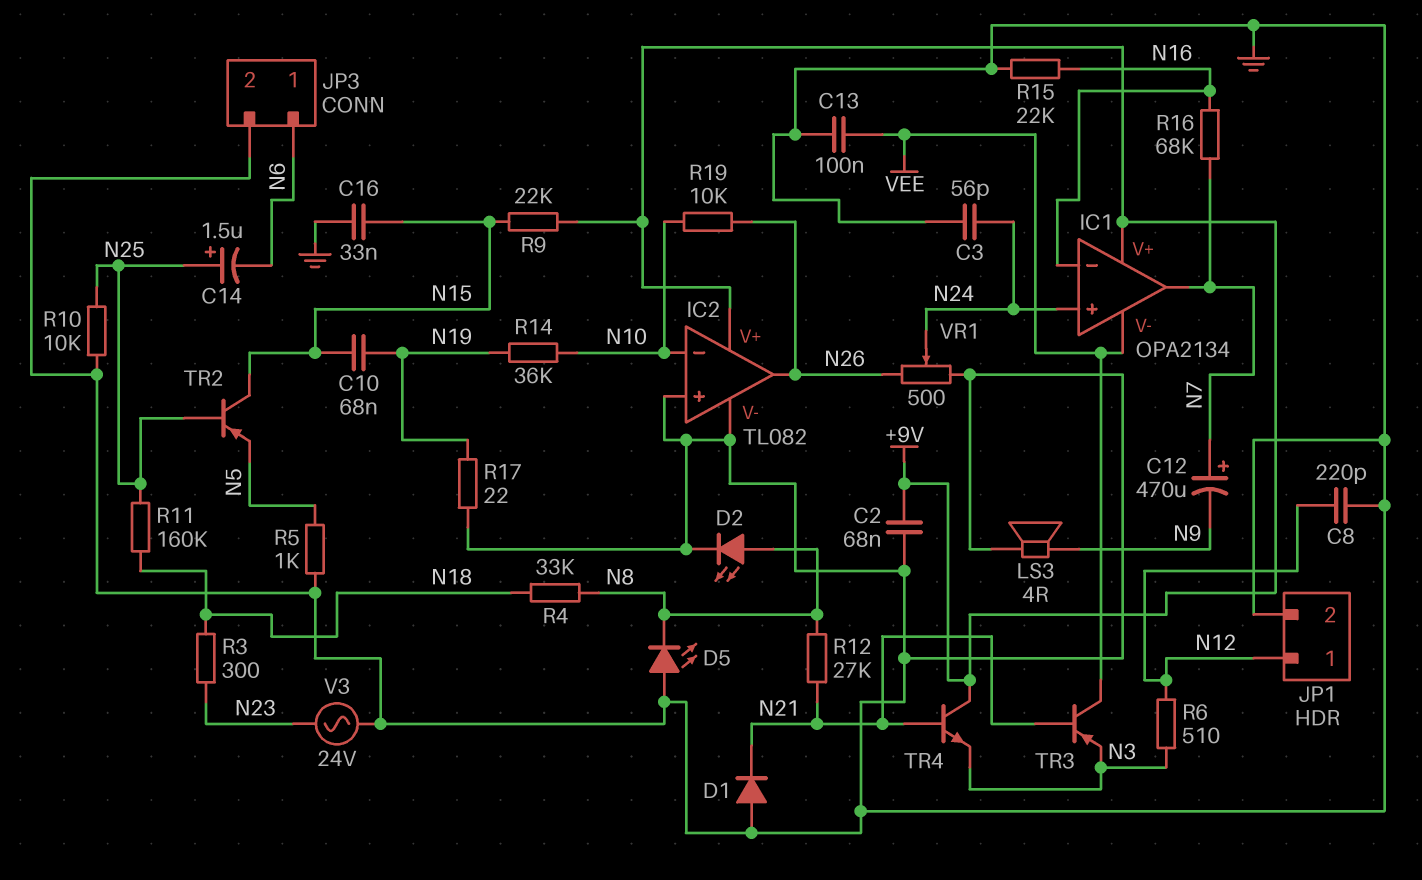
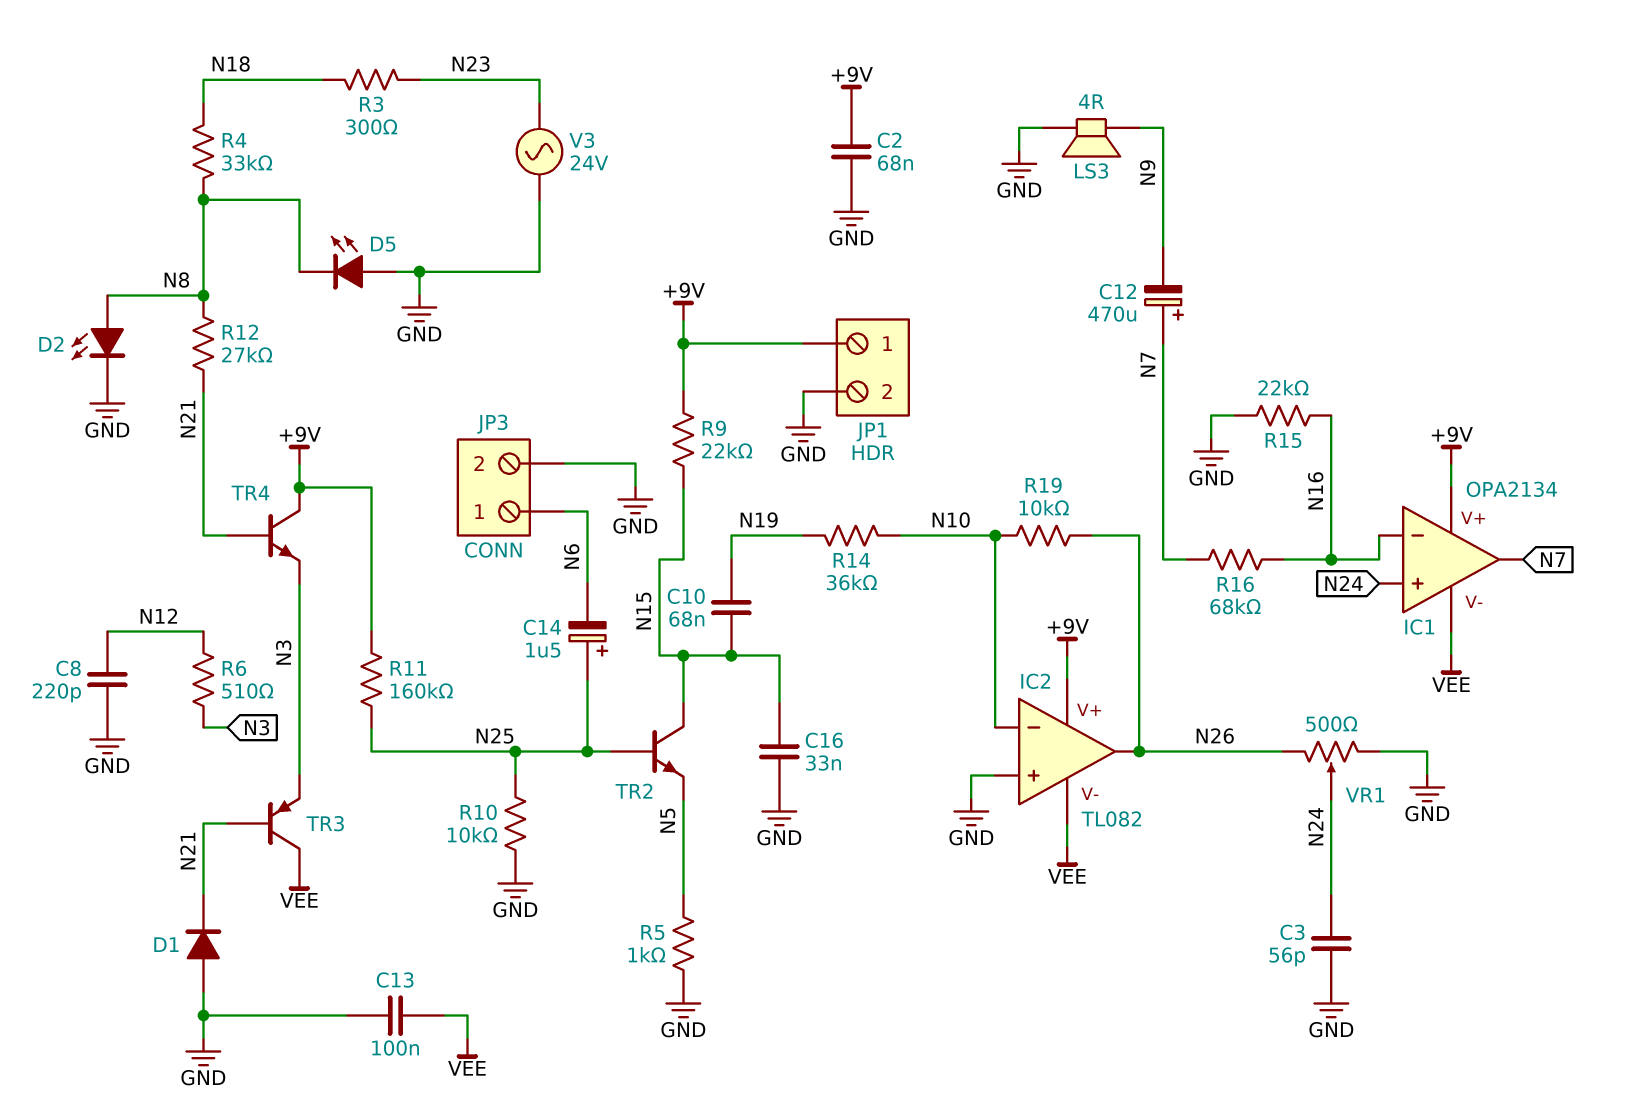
IC2 pin V-: GND -> VEE
JP1 pin 1: N12 -> +9V
R11: 160k (N18, N25) -> 160k (+9V, N25)
R17: 22 (GND, N19) -> none
TR2: PNP (B N25, C N15, E N5) -> NPN (B N25, C N15, E N5)

